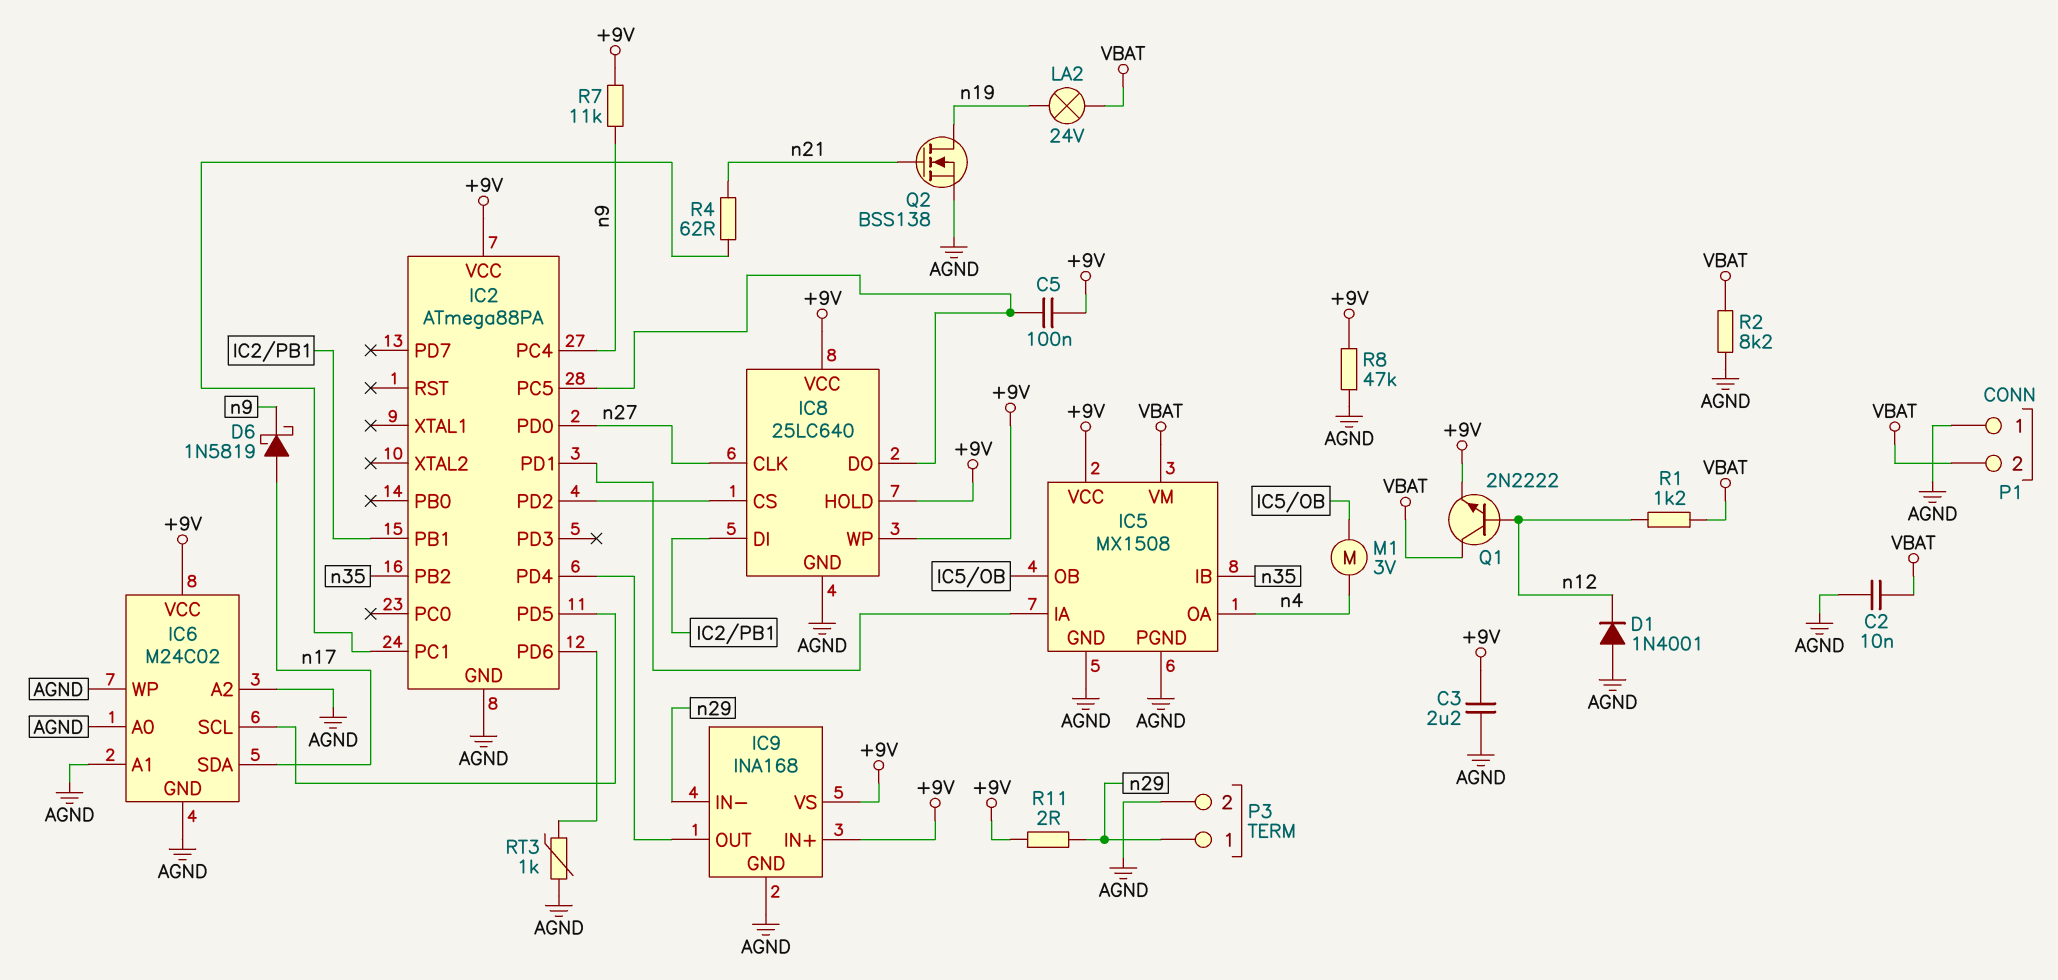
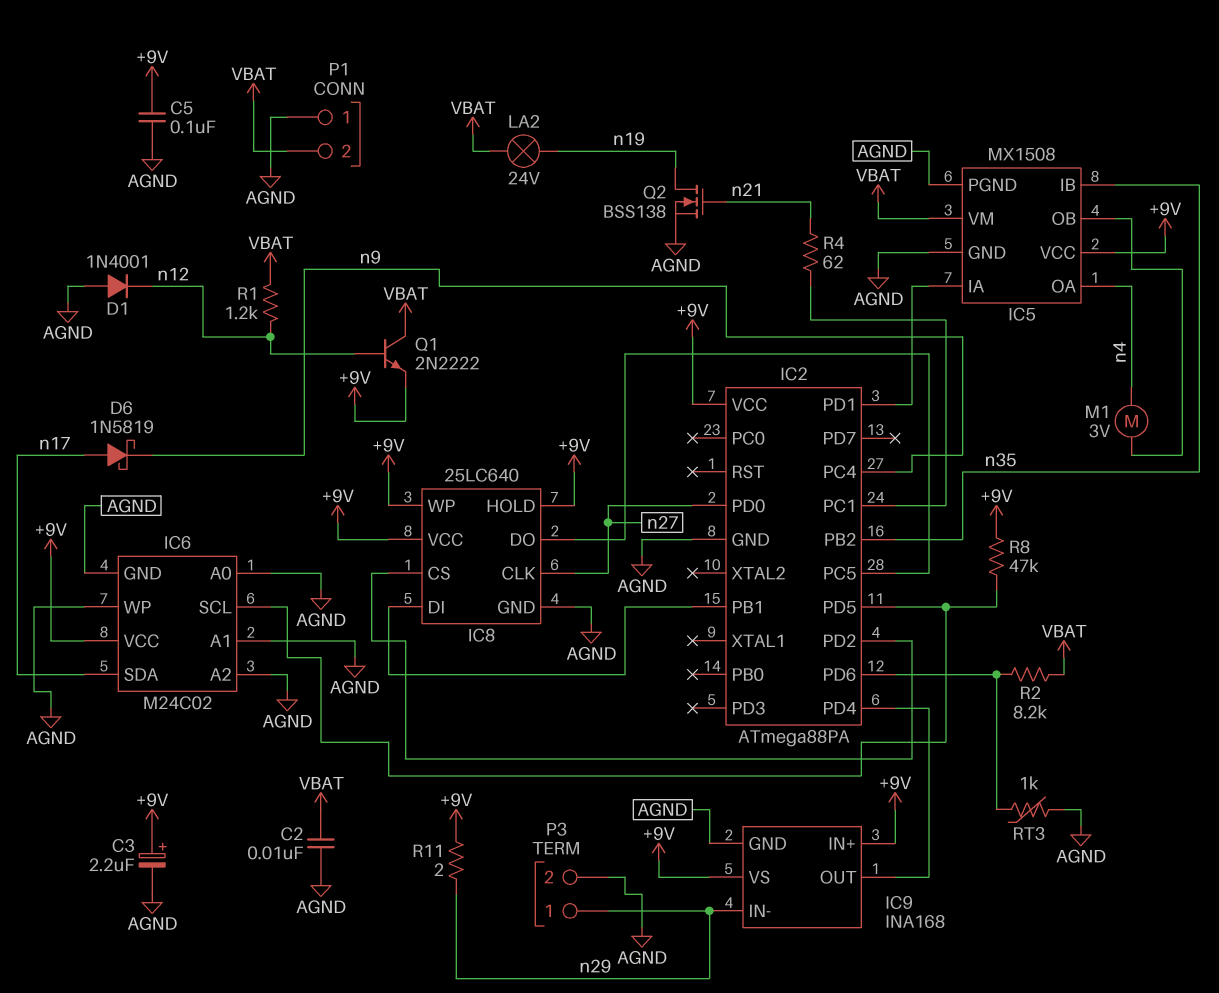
C3: 2.2uF (+9V, AGND) -> 2.2uF (plus +9V, minus AGND)
C5: 100nF (+9V, IC2/PC5) -> 100nF (+9V, AGND)
R2: 8.2k (AGND, VBAT) -> 8.2k (IC2/PD6, VBAT)
R7: 11k (+9V, n9) -> none
R8: 47k (+9V, AGND) -> 47k (+9V, IC2/PD5)

